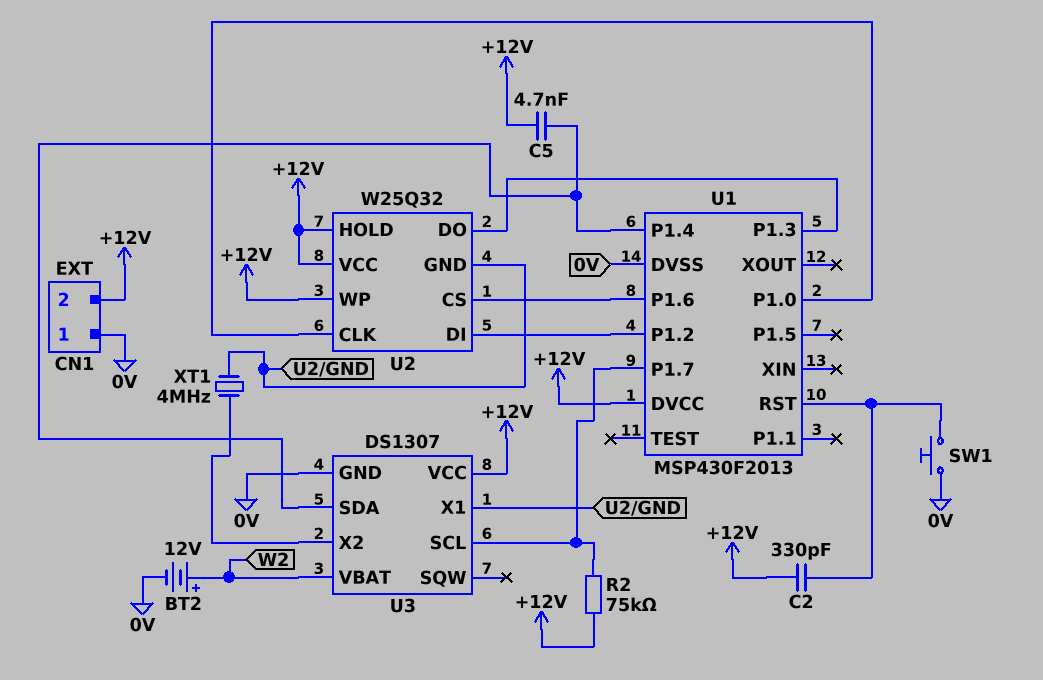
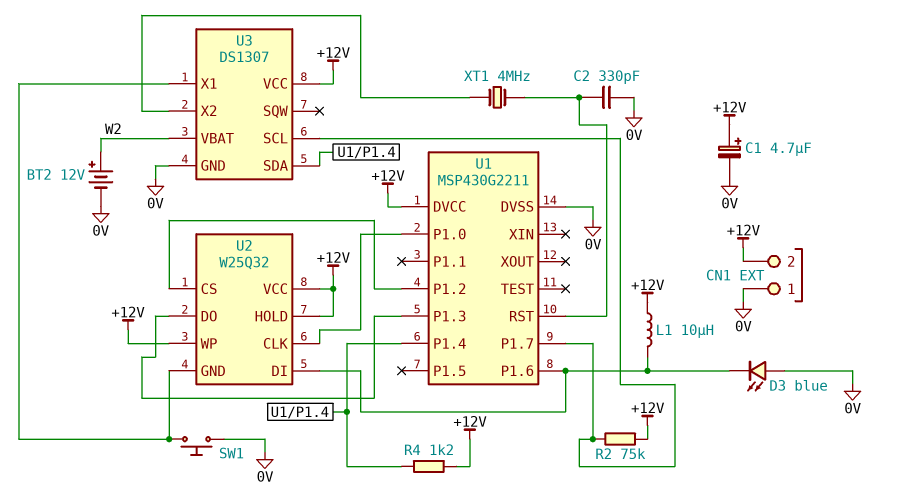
C1: none -> 4.7uF (plus +12V, minus 0V)
C2: 330pF (+12V, U1/RST) -> 330pF (0V, U1/RST)
C5: 4.7nF (+12V, U1/P1.4) -> none
D3: none -> LED blue (A 0V, K U1/P1.6)
L1: none -> 10uH (+12V, U1/P1.6)
R4: none -> 1.2k (+12V, U1/P1.4)
SW1: button (0V, U1/RST) -> button (0V, U2/GND)
U1: MSP430F2013 -> MSP430G2211
U2 pin CS: U1/P1.6 -> U1/P1.2
U2 pin DI: U1/P1.2 -> U1/P1.6
XT1: 4MHz (U2/GND, U3/X2) -> 4MHz (U1/RST, U3/X2)

